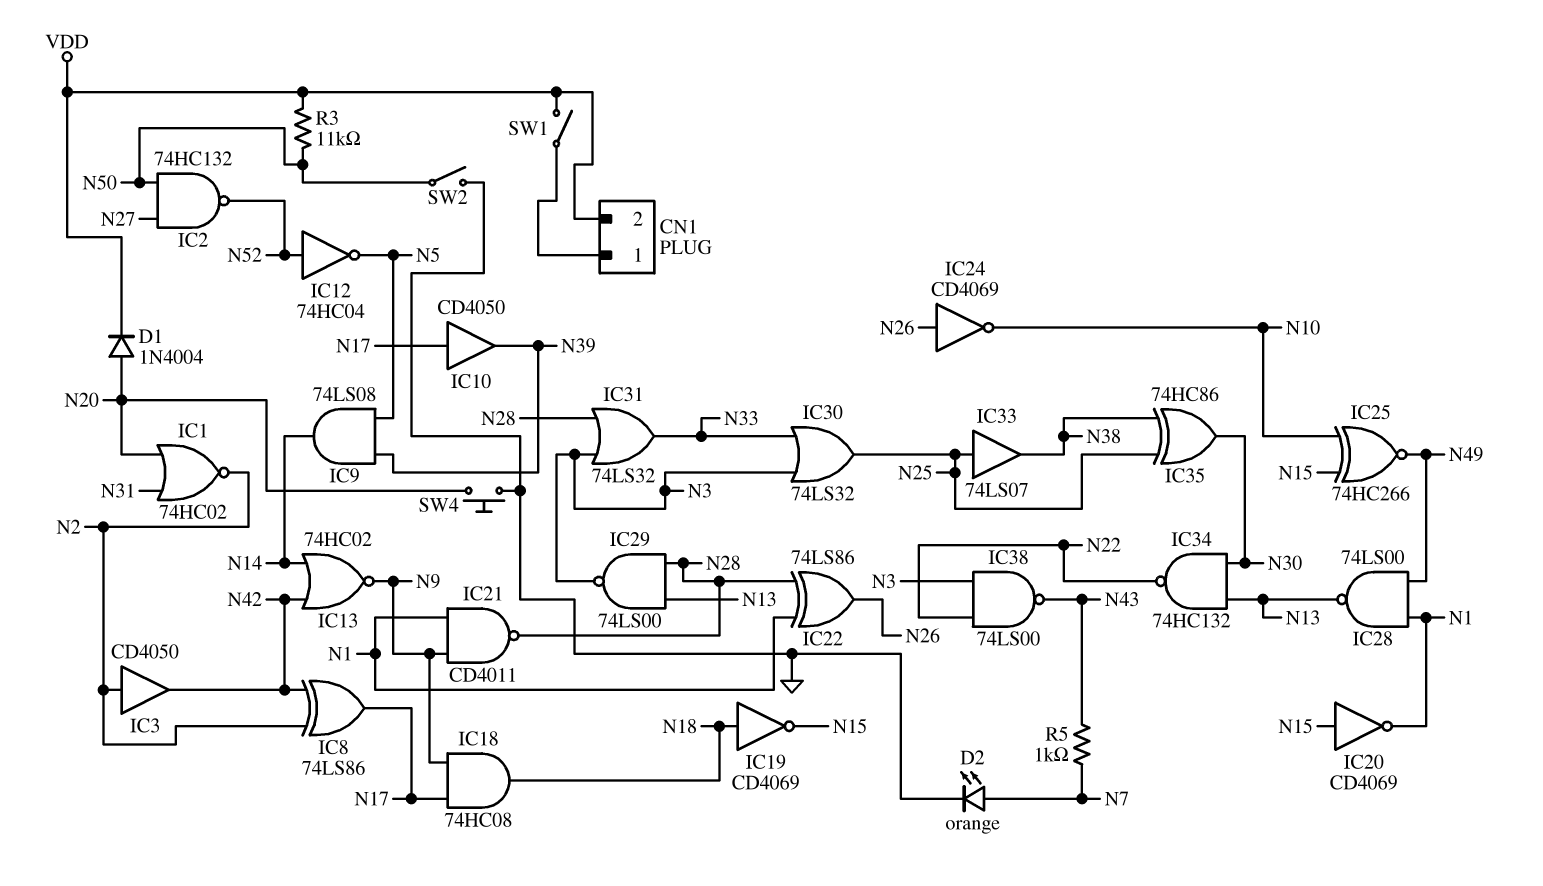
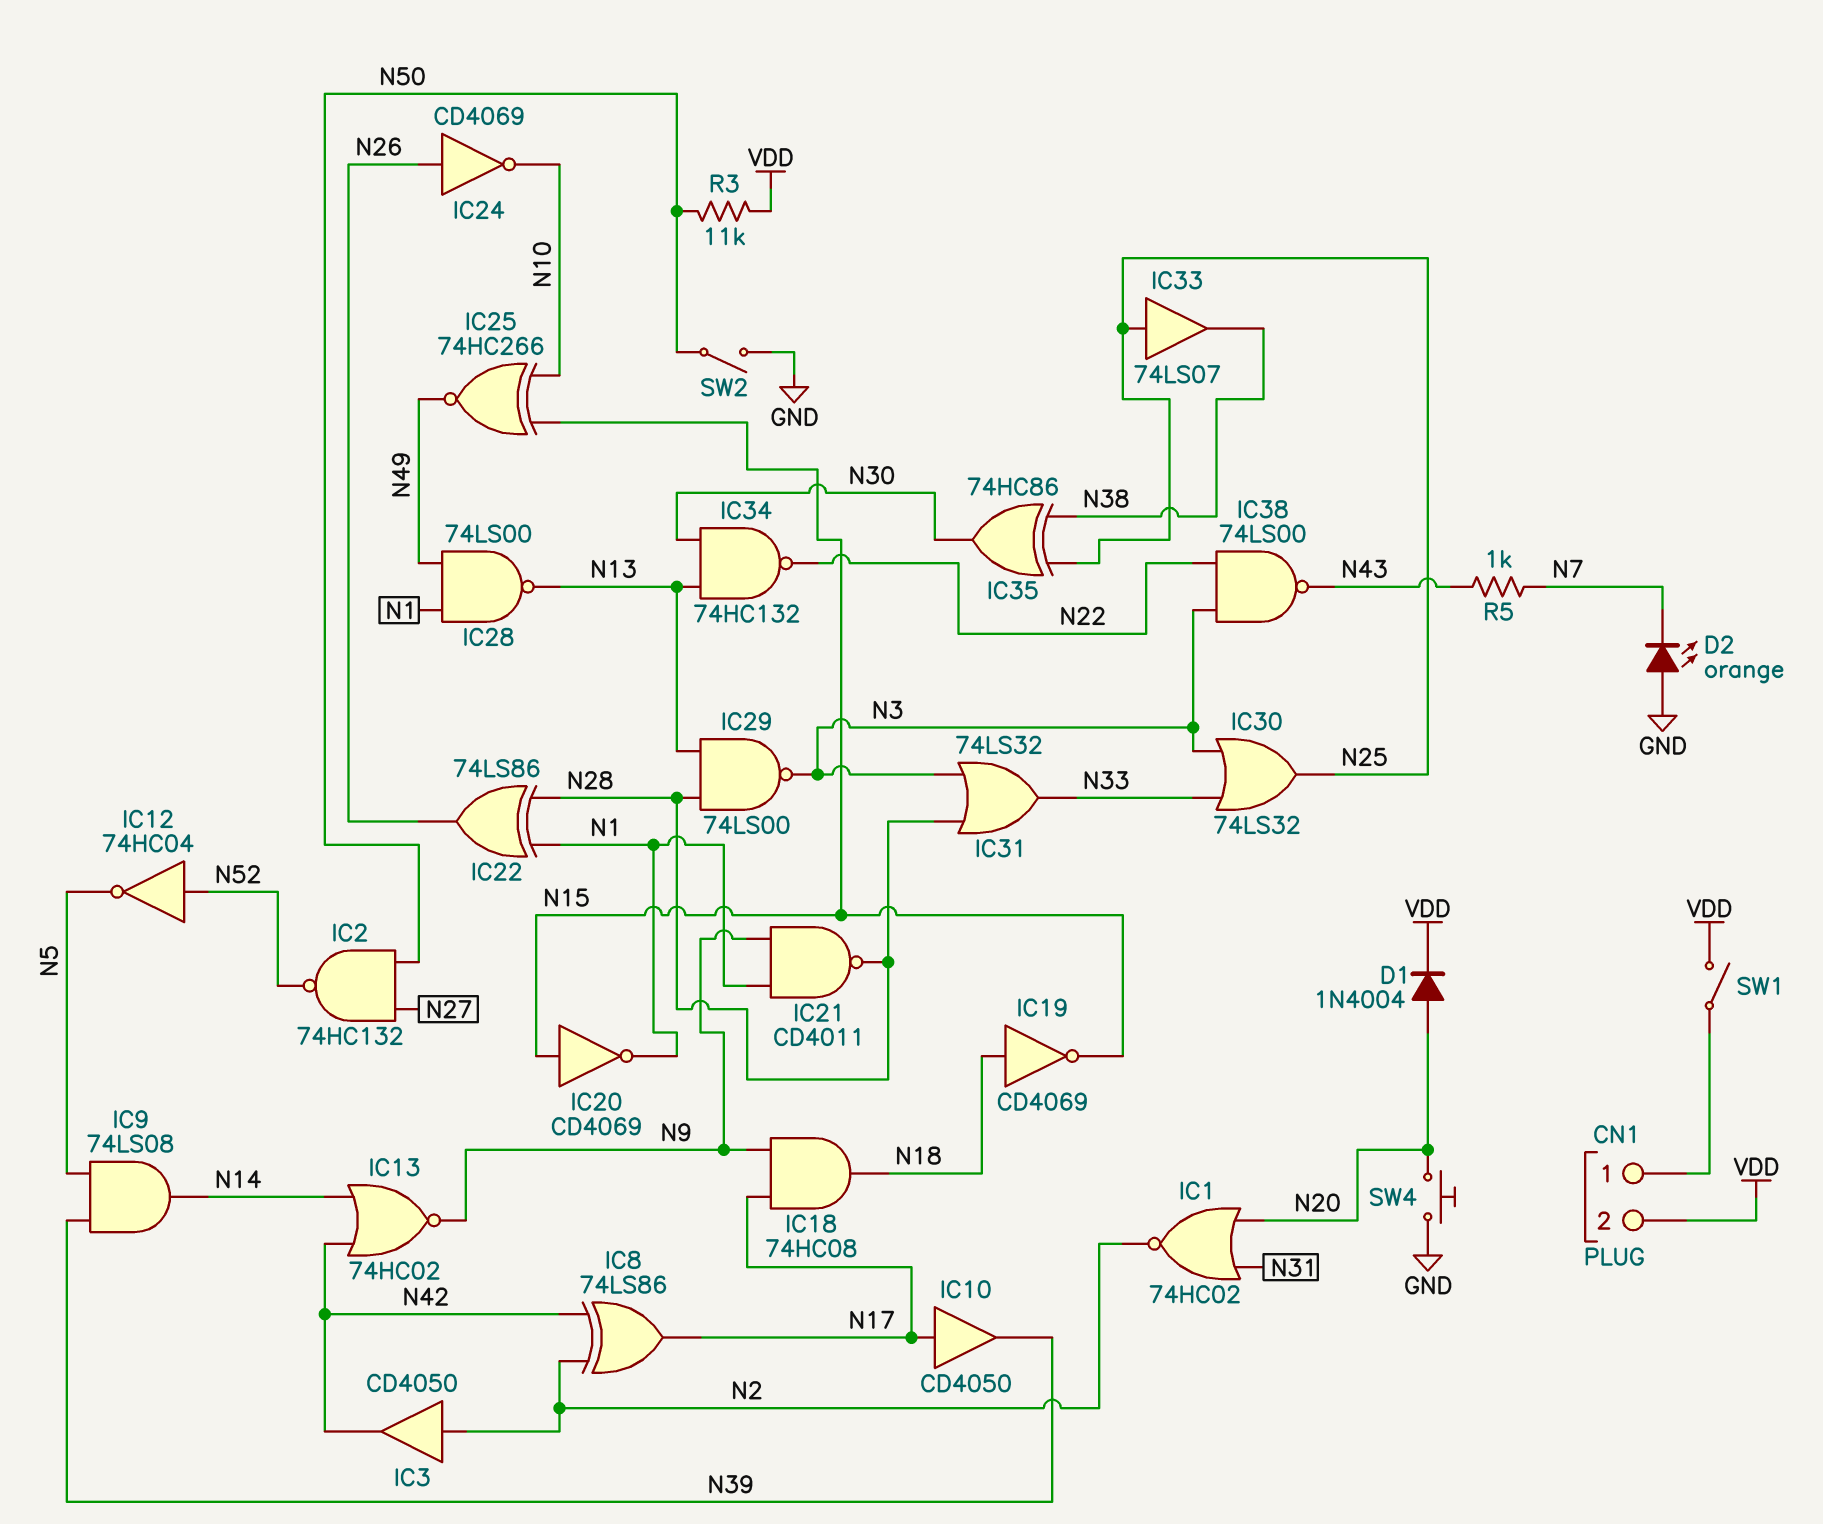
D2: LED orange (A N7, K GND) -> LED orange (A GND, K N7)

